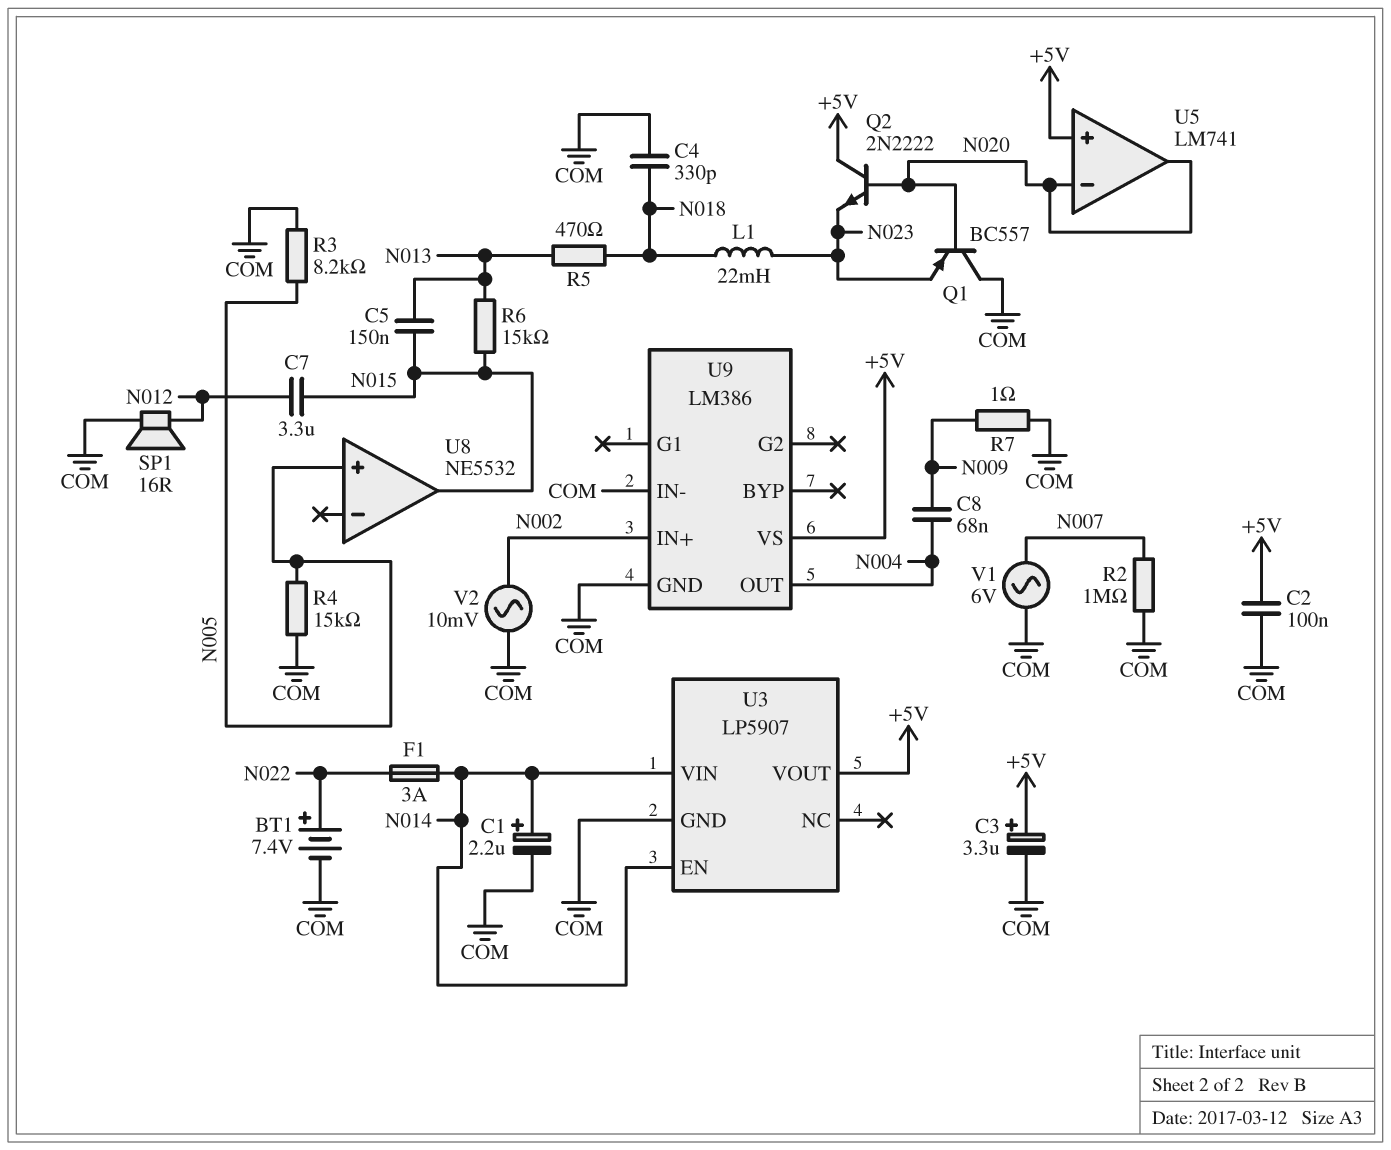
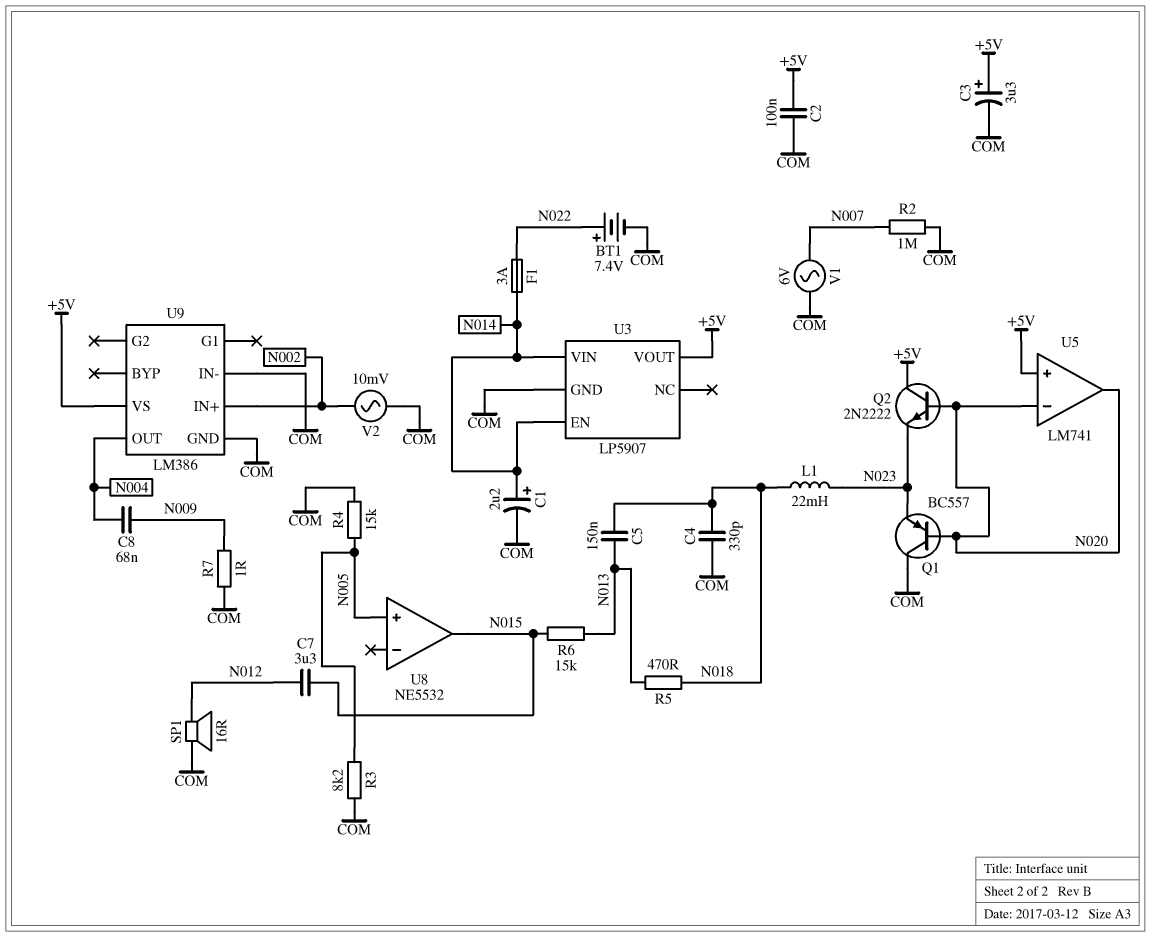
C5: 150nF (N013, N015) -> 150nF (N013, N018)

